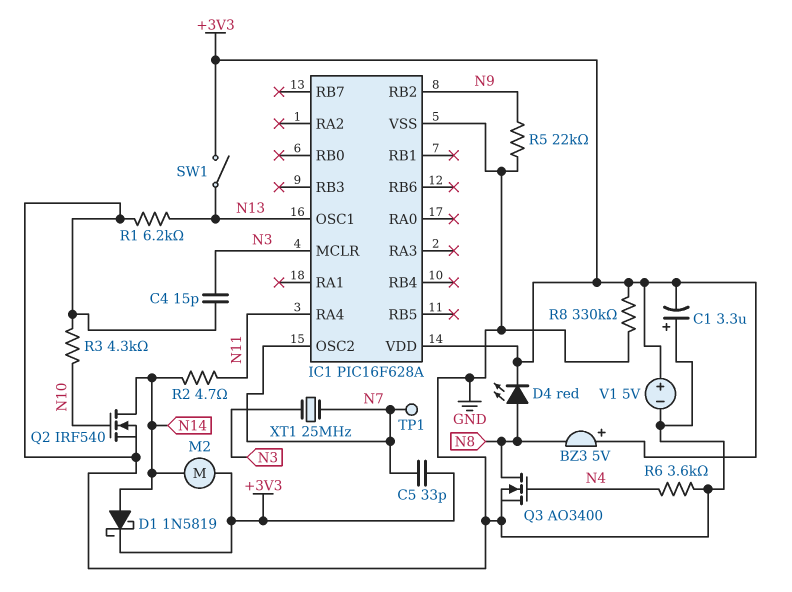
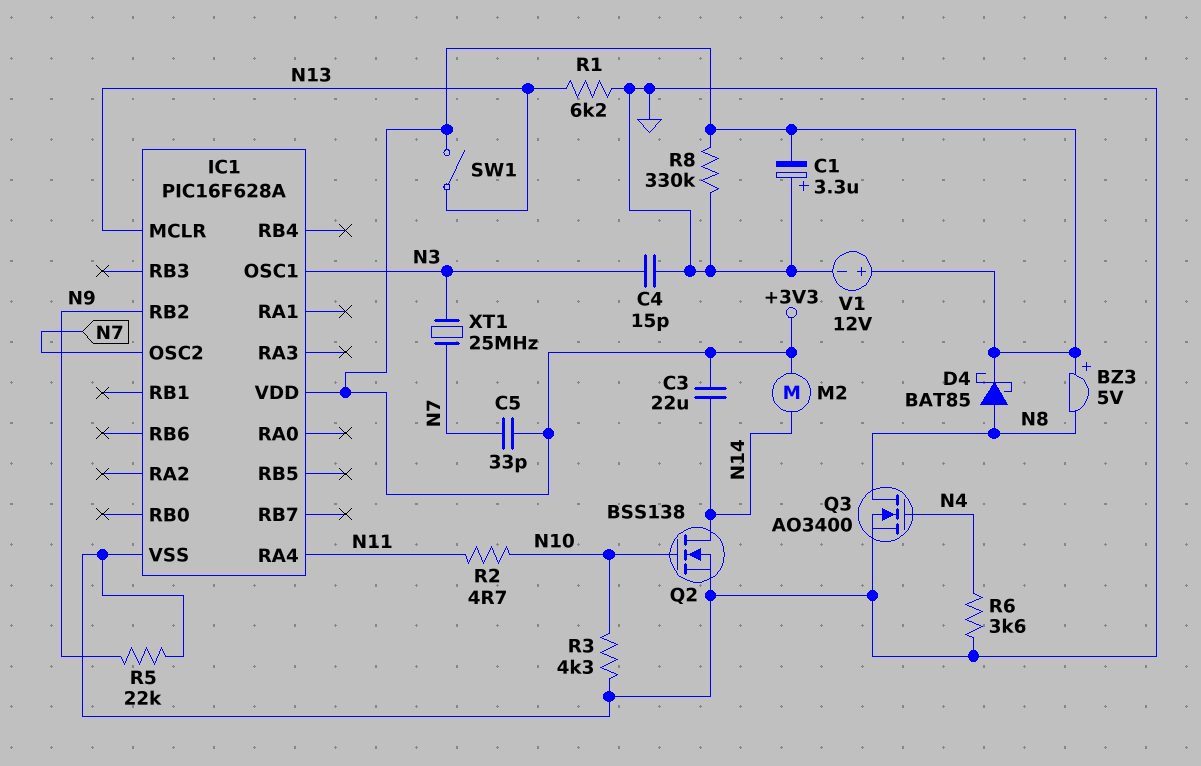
C3: none -> 22uF (+3V3, N14)
D1: schottky 1N5819 (A N14, K +3V3) -> none
D4: LED red (A N8, K +3V3) -> schottky BAT85 (A N8, K +3V3)
IC1 pin MCLR: N3 -> N13
IC1 pin OSC1: N13 -> N3
Q2: NMOS IRF540 (G N10, D N14, S GND) -> NMOS BSS138 (G N10, D N14, S GND)
R2: 4.7 (N11, N14) -> 4.7 (N10, N11)
TP1: test point (N7) -> none
V1: 5V (plus +3V3, minus GND) -> 12V (plus +3V3, minus GND)

